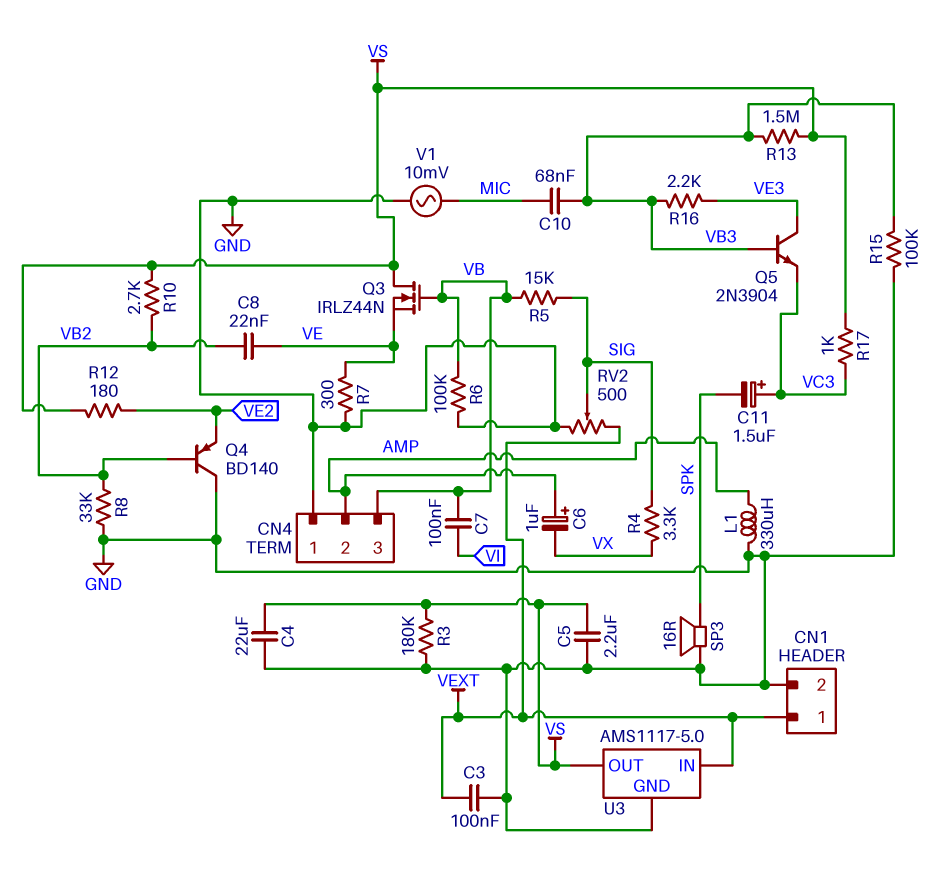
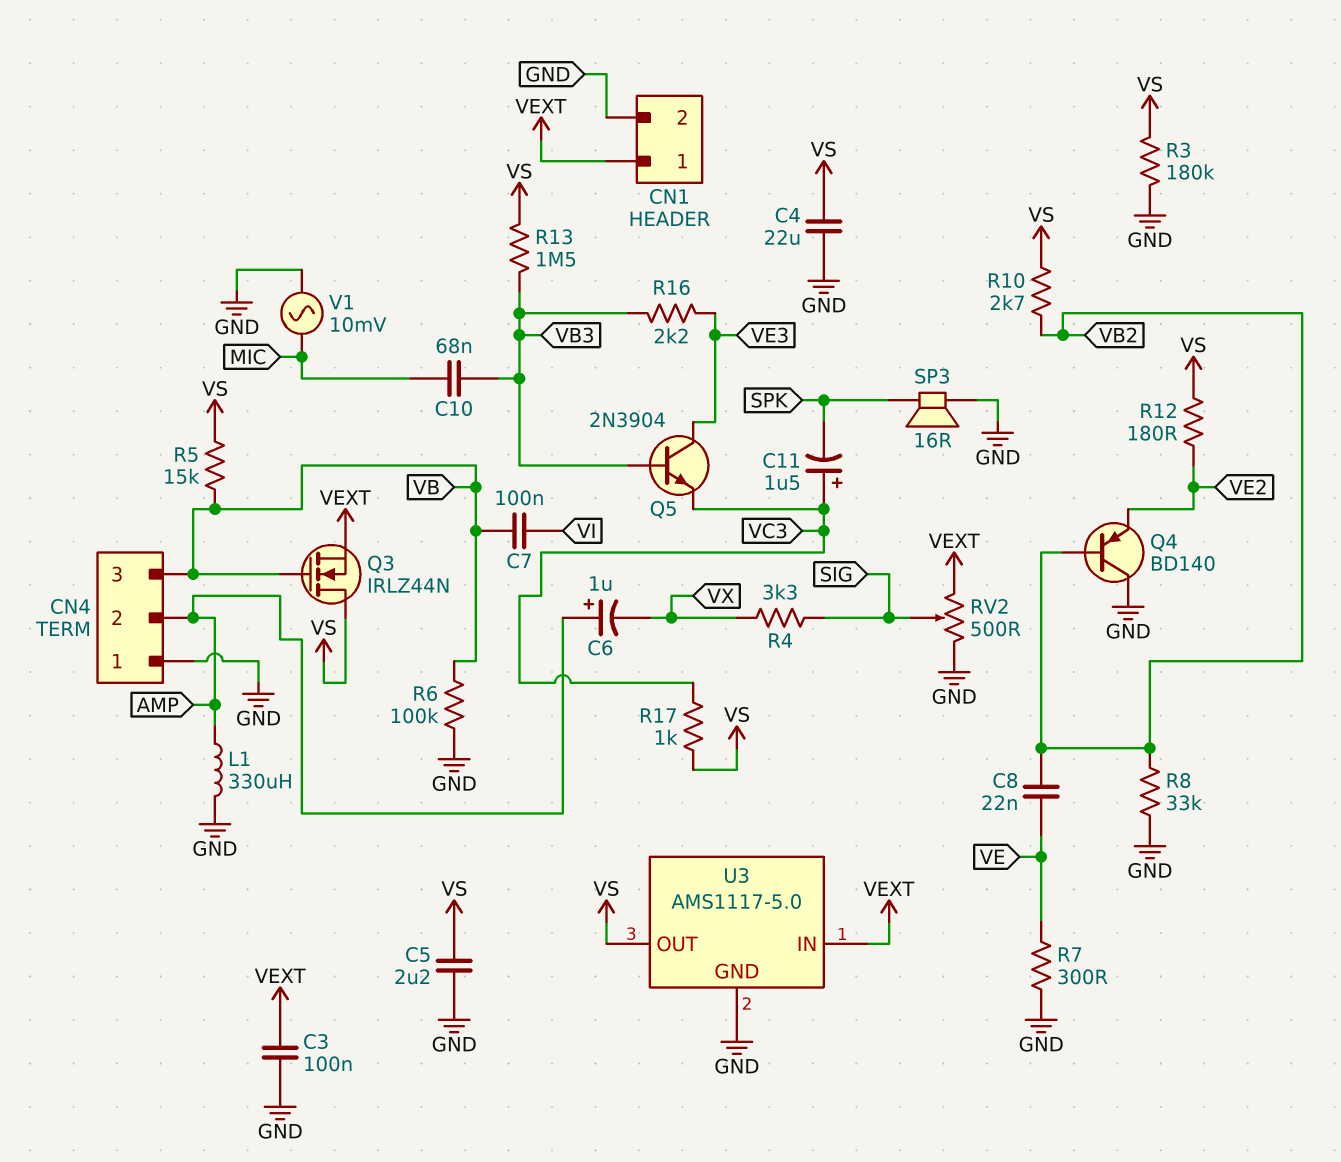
Q3: NMOS IRLZ44N (G VB, D VS, S VE) -> NMOS IRLZ44N (G VB, D VS, S VEXT)
R5: 15k (SIG, VB) -> 15k (VB, VS)
R15: 100k (GND, VB3) -> none

